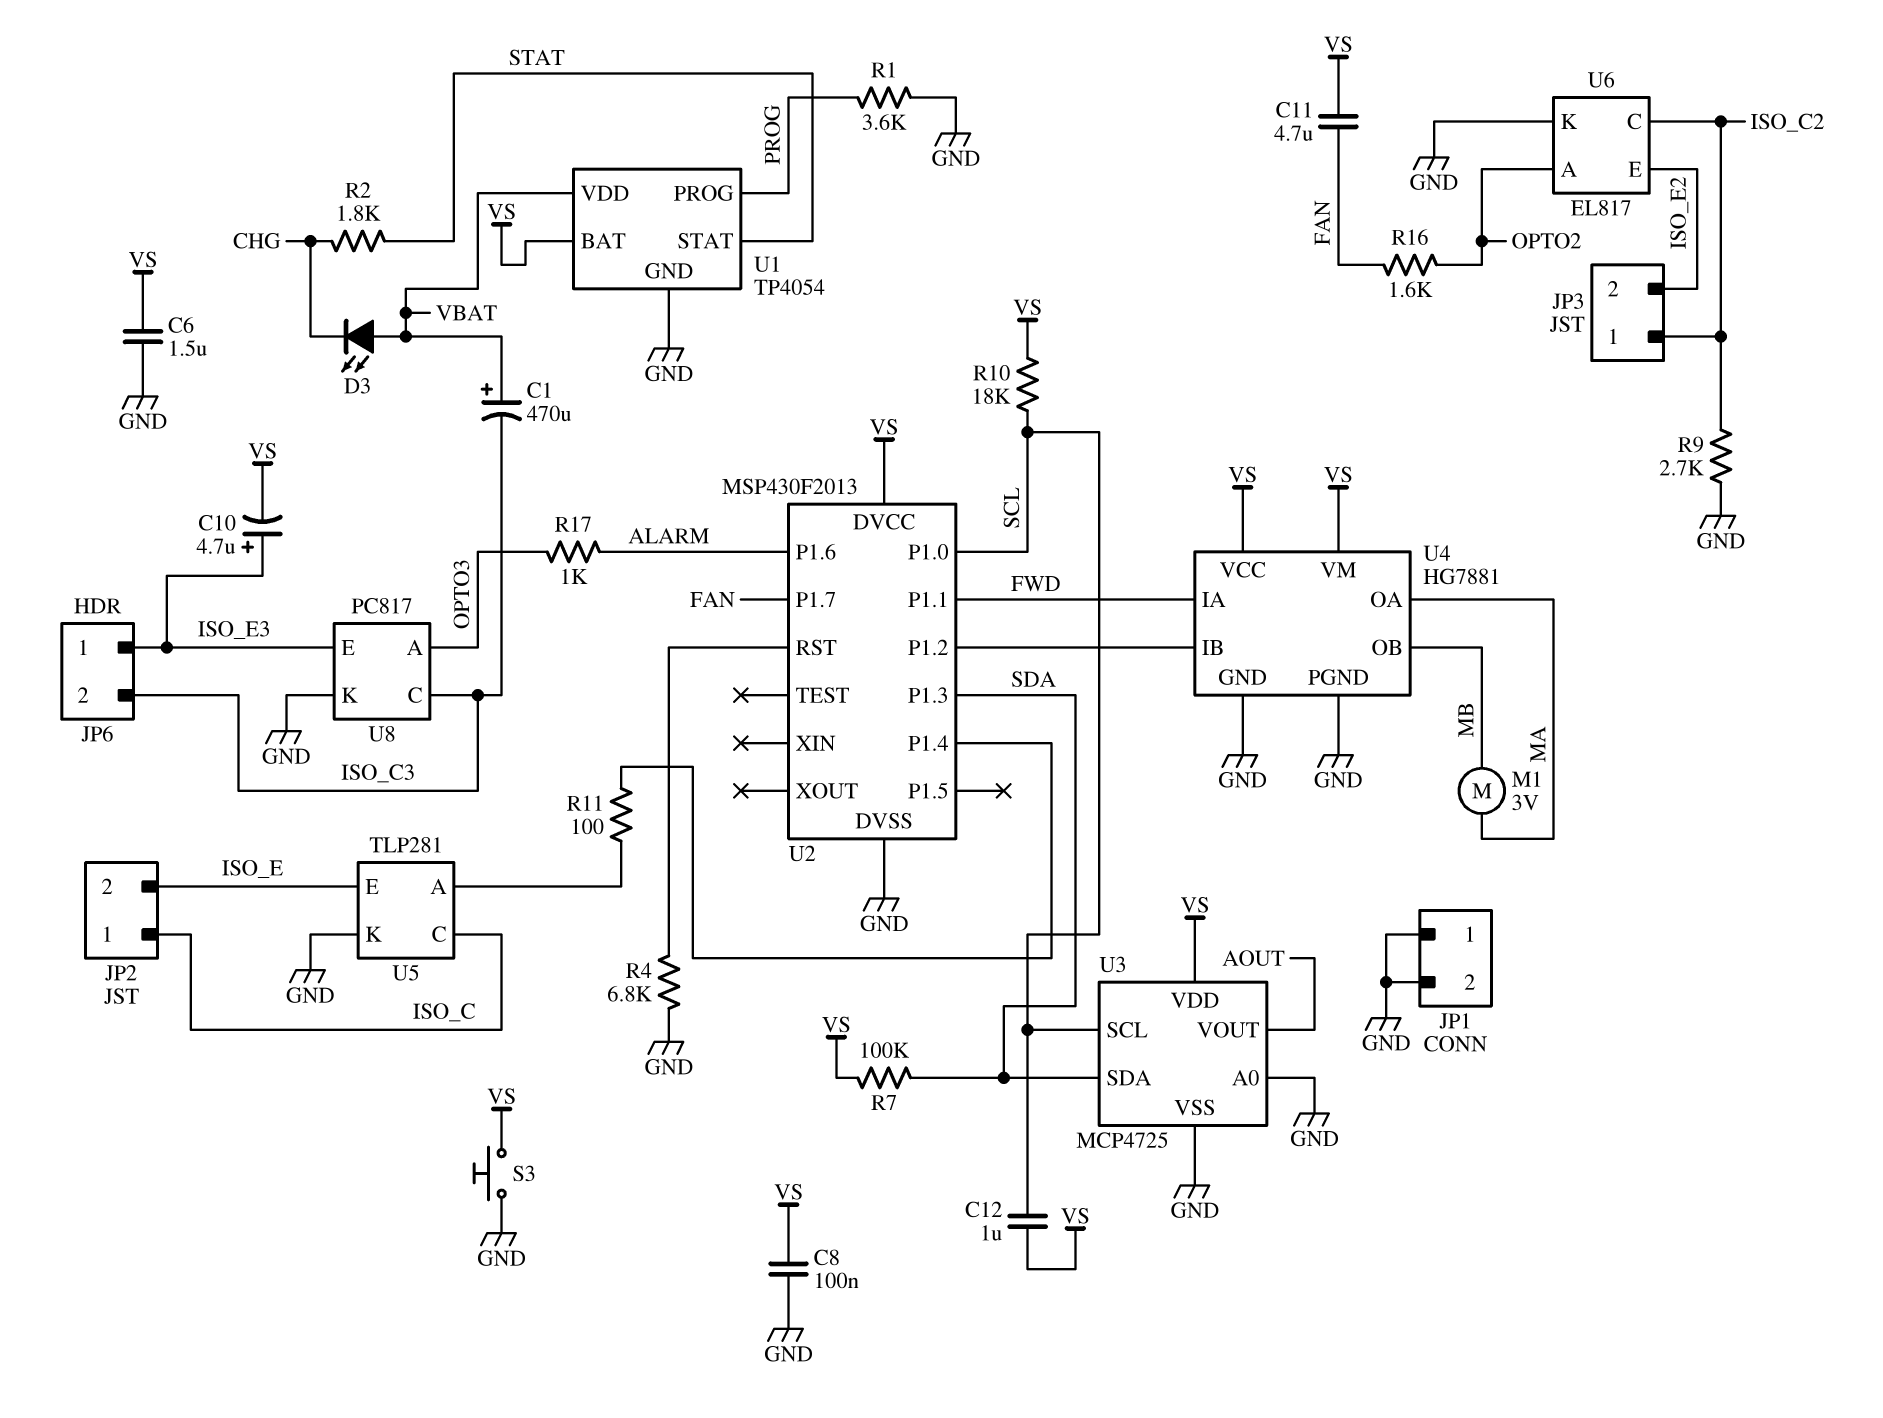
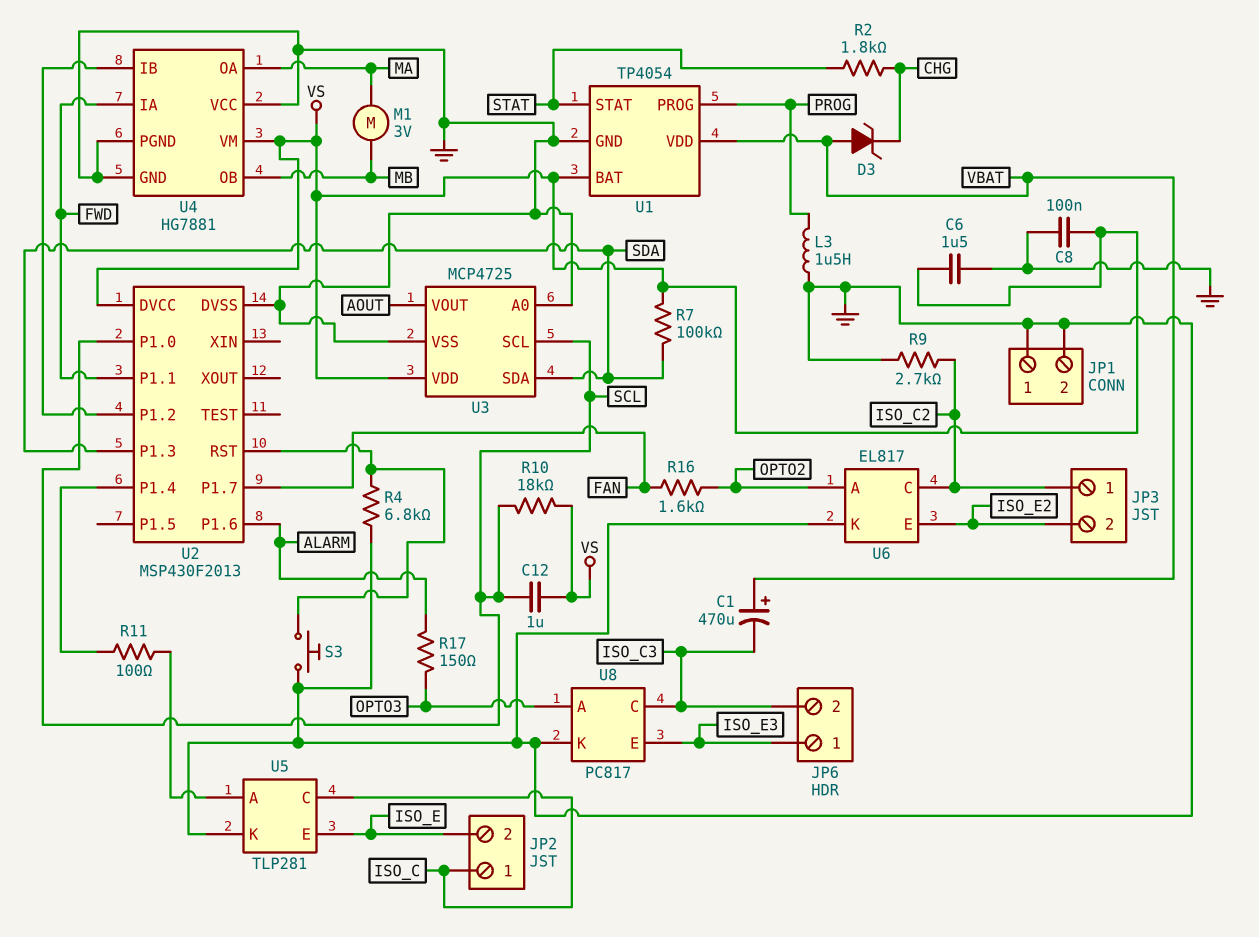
C10: 4.7uF (plus ISO_E3, minus VS) -> none
C11: 4.7uF (FAN, VS) -> none
D3: LED (A VBAT, K CHG) -> zener (A VBAT, K CHG)
L3: none -> 1.5uH (GND, PROG)
R1: 3.6k (GND, PROG) -> none
R17: 1k (ALARM, OPTO3) -> 150 (ALARM, OPTO3)
S3: button (GND, VS) -> button (GND, U2/RST)
U4 pin VCC: VS -> GND

